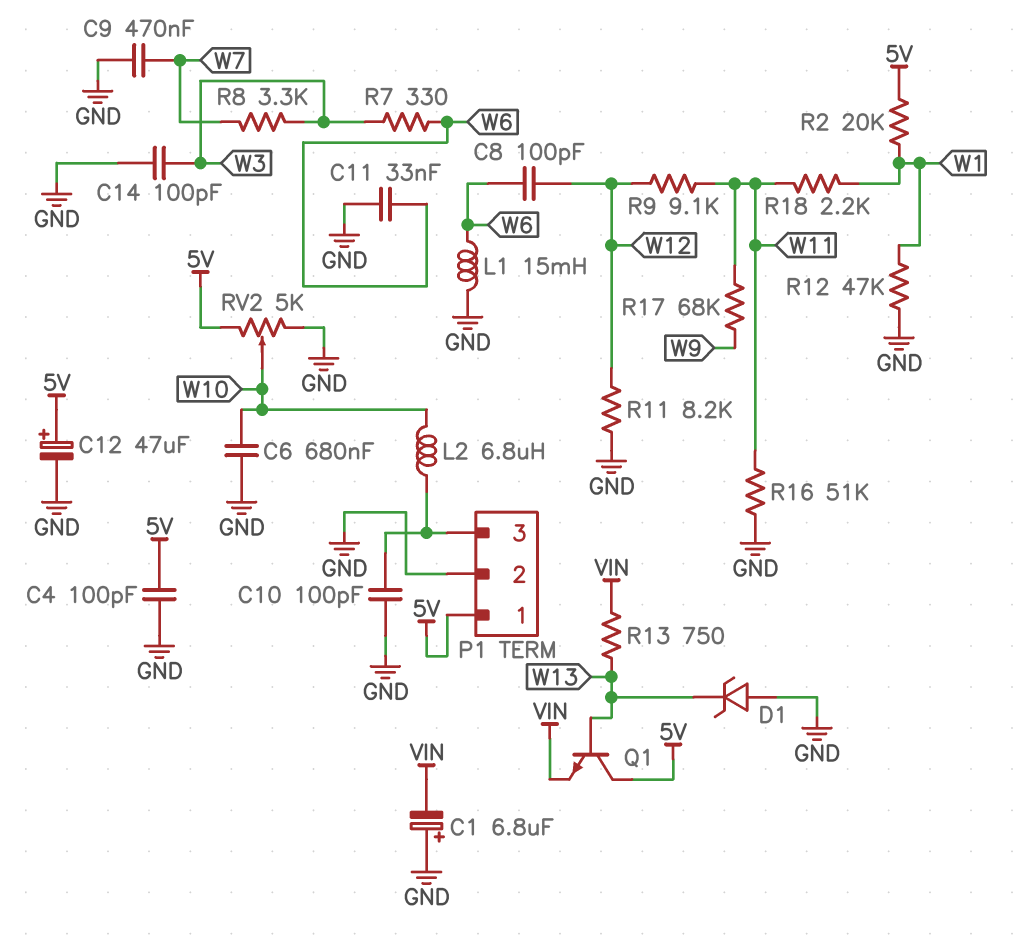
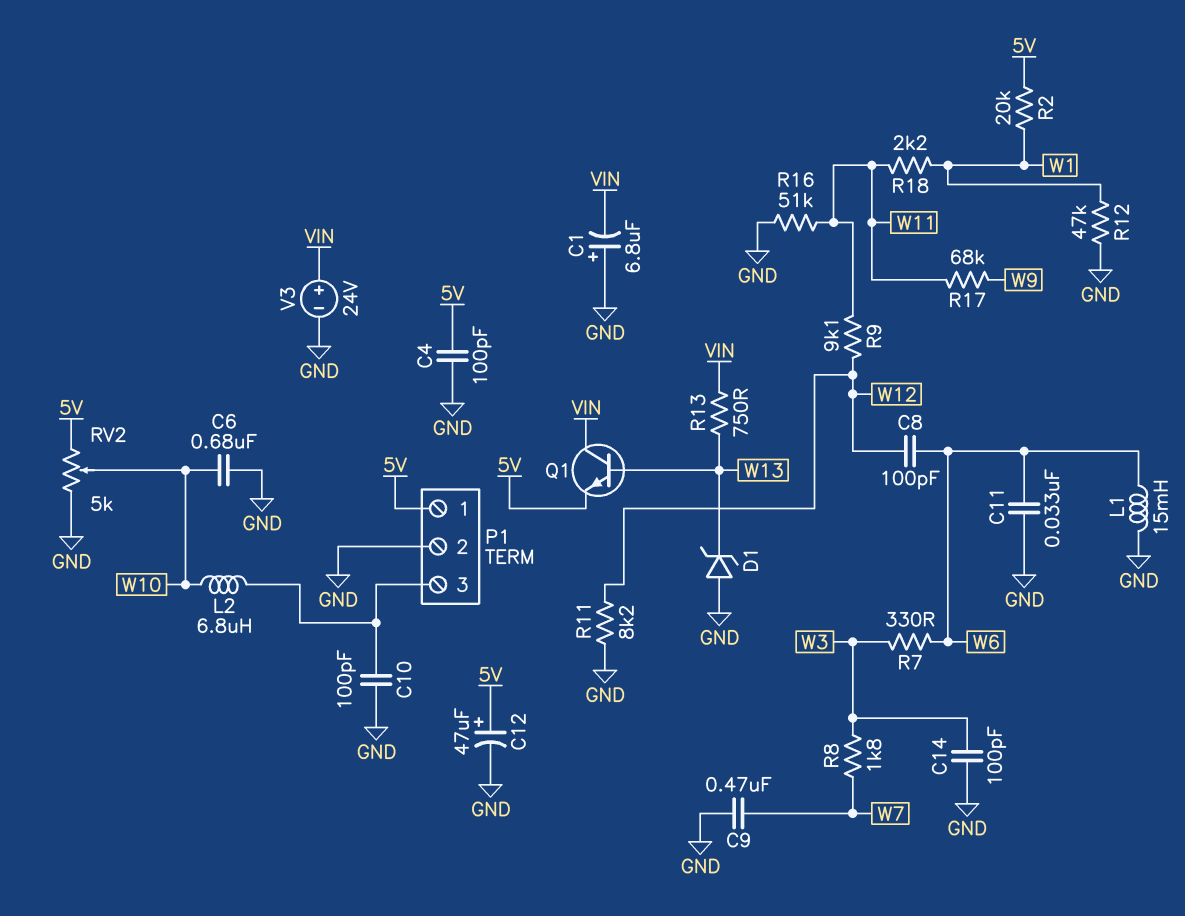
Q1: NPN (B W13, C 5V, E VIN) -> NPN (B W13, C VIN, E 5V)
R8: 3.3k (W3, W7) -> 1.8k (W3, W7)
V3: none -> 24V (plus VIN, minus GND)

